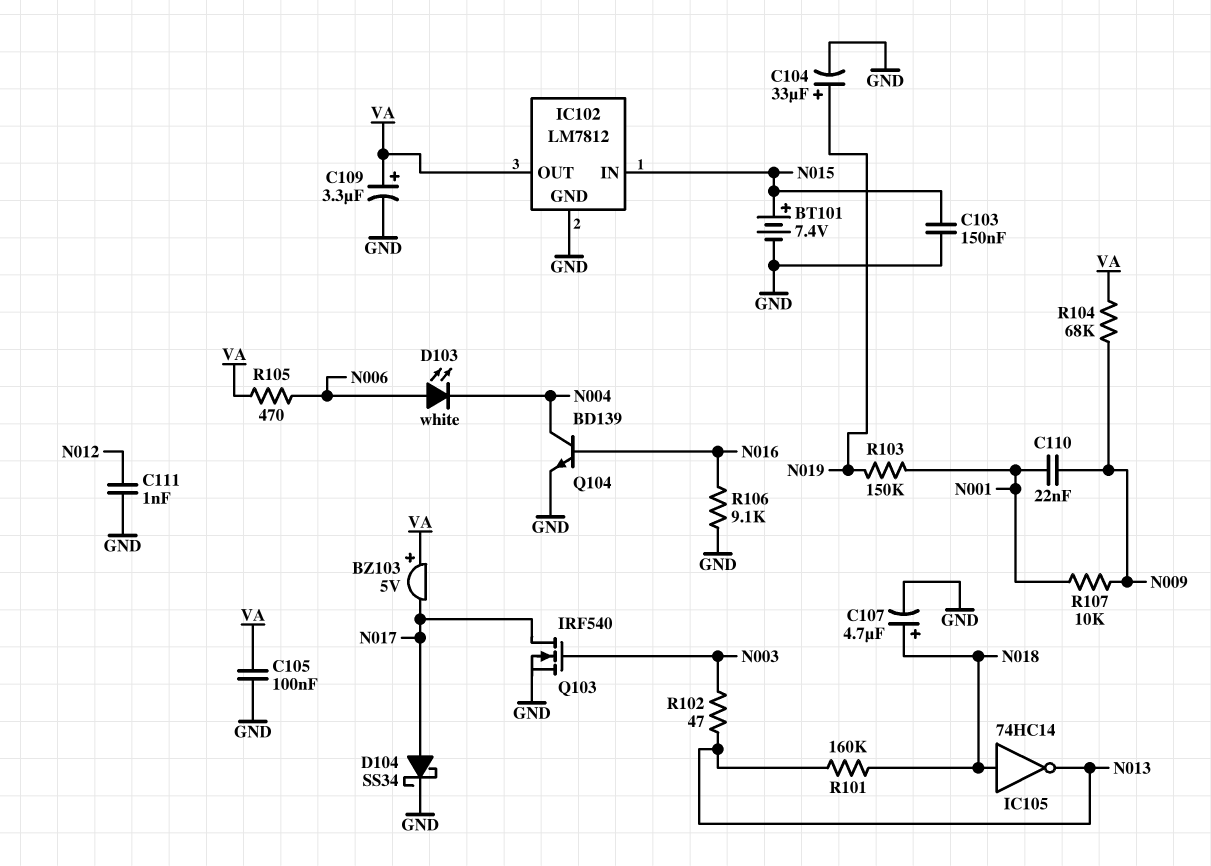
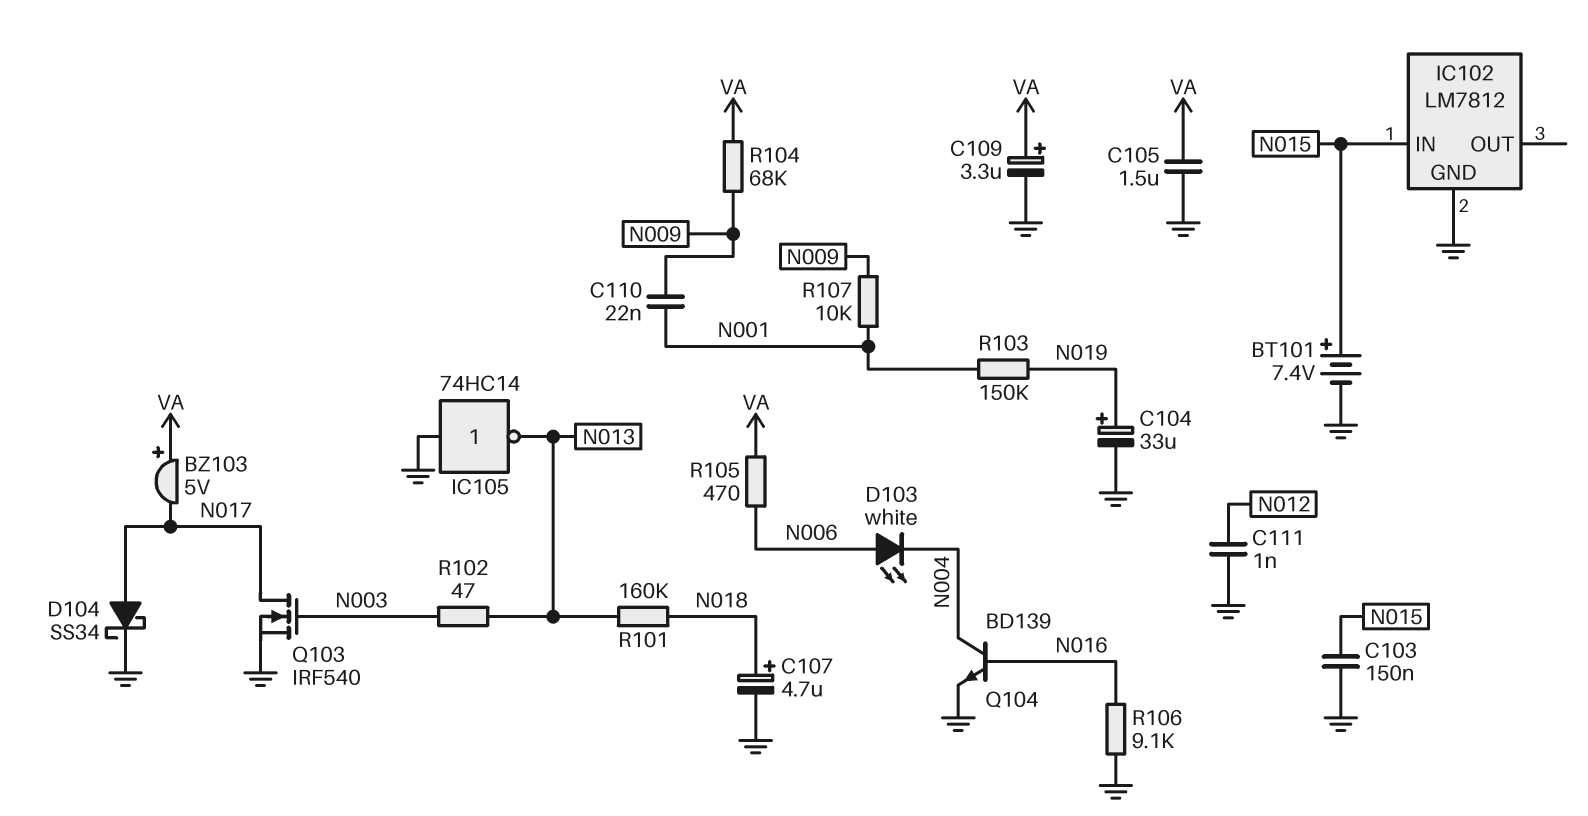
C105: 100nF (GND, VA) -> 1.5uF (GND, VA)
IC102 pin OUT: VA -> none
IC105: NOT 74HC14 (in N018, out N013) -> NOT 74HC14 (in GND, out N013)

